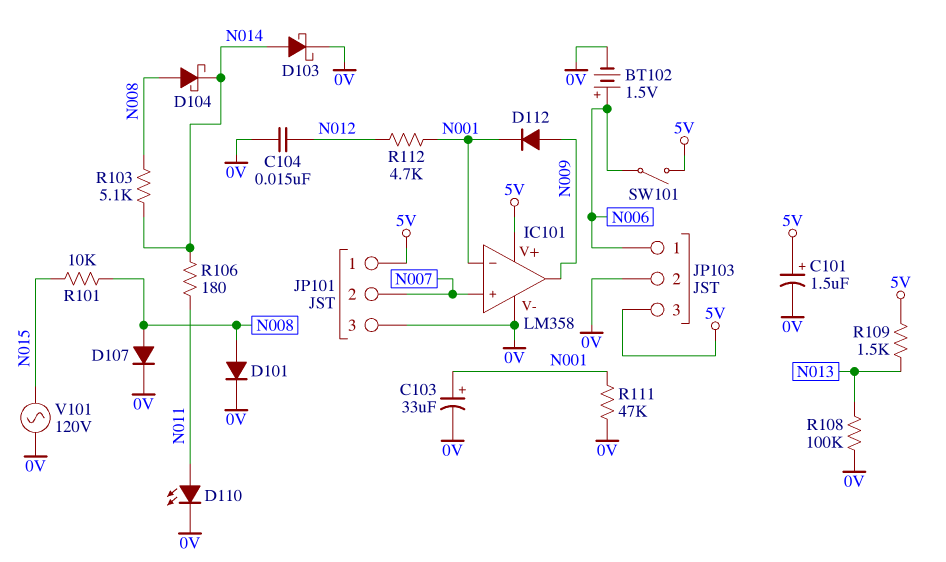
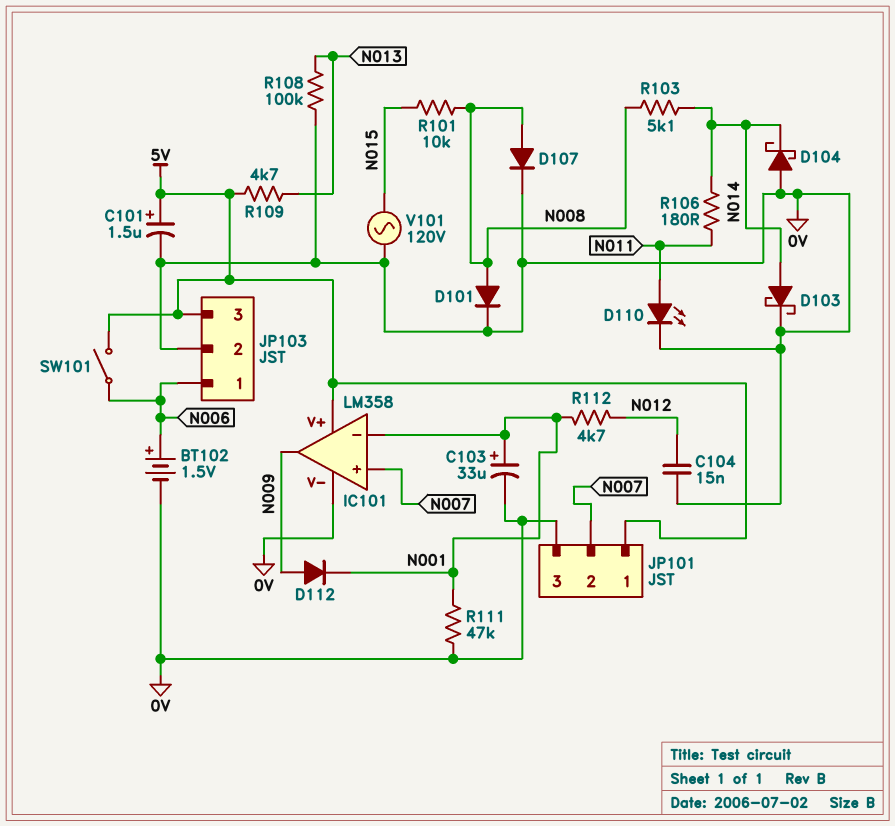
D104: schottky (A N008, K N014) -> schottky (A 0V, K N014)
R109: 1.5k (5V, N013) -> 4.7k (5V, N013)

